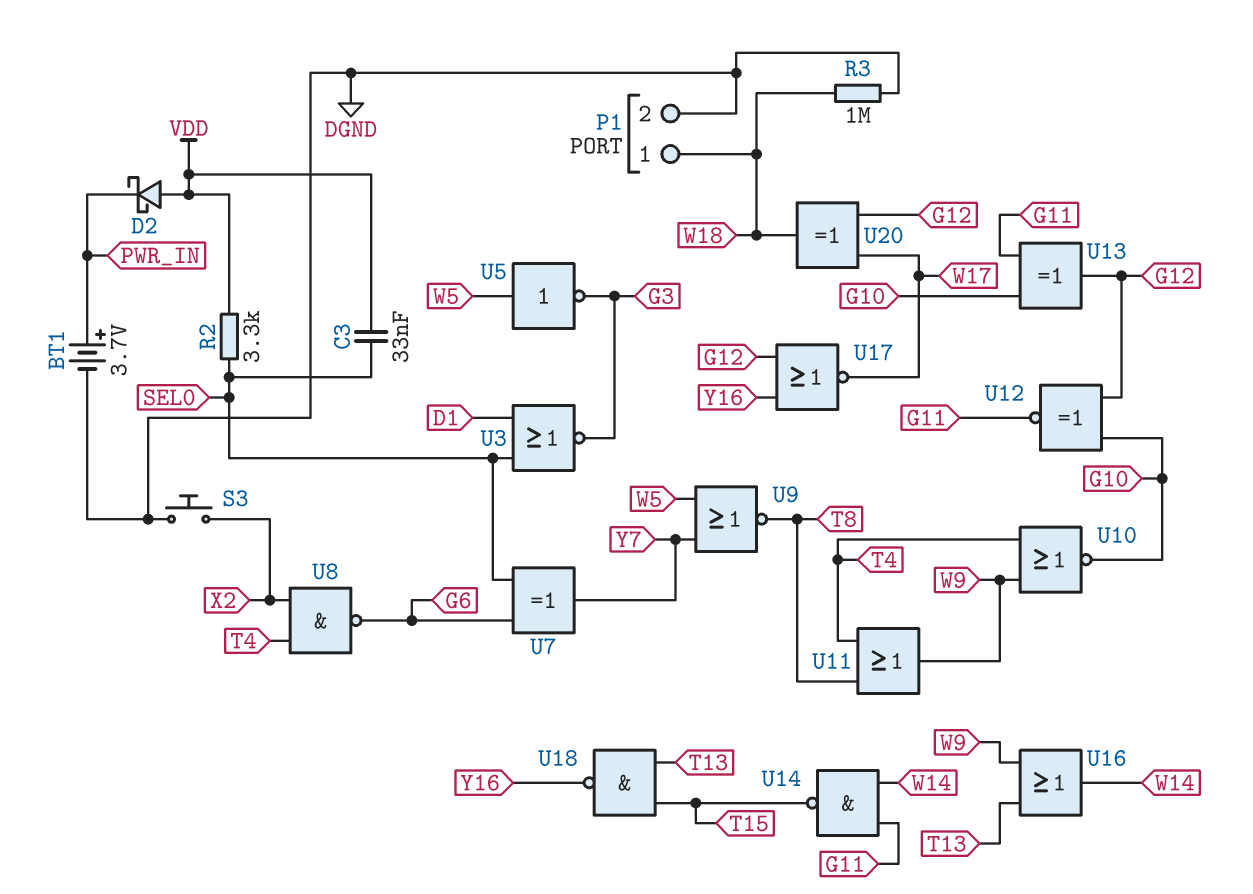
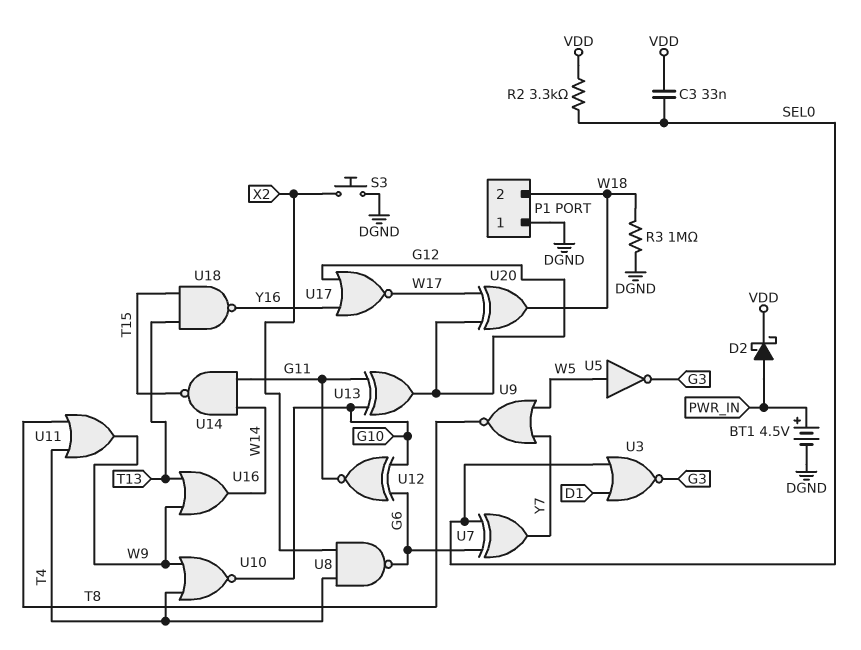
BT1: 3.7V (plus PWR_IN, minus DGND) -> 4.5V (plus PWR_IN, minus DGND)
D2: schottky (A VDD, K PWR_IN) -> schottky (A PWR_IN, K VDD)
P1 pin 1: W18 -> DGND
P1 pin 2: DGND -> W18
U12: XNOR (in G10, in G12, out G11) -> XNOR (in G6, in G10, out G11)

